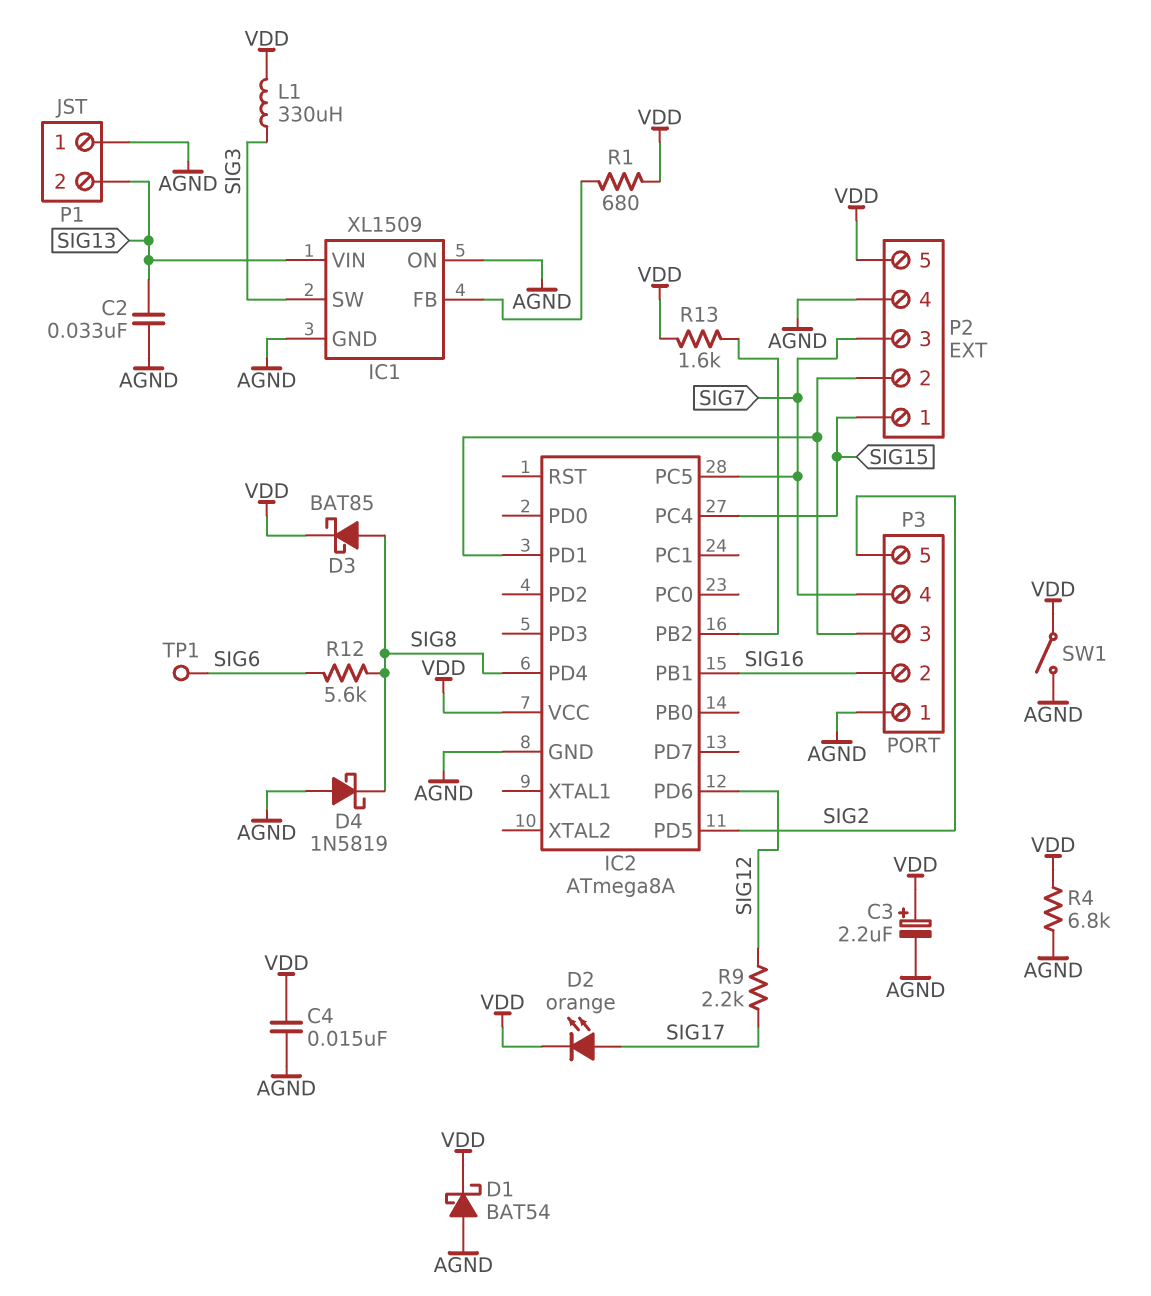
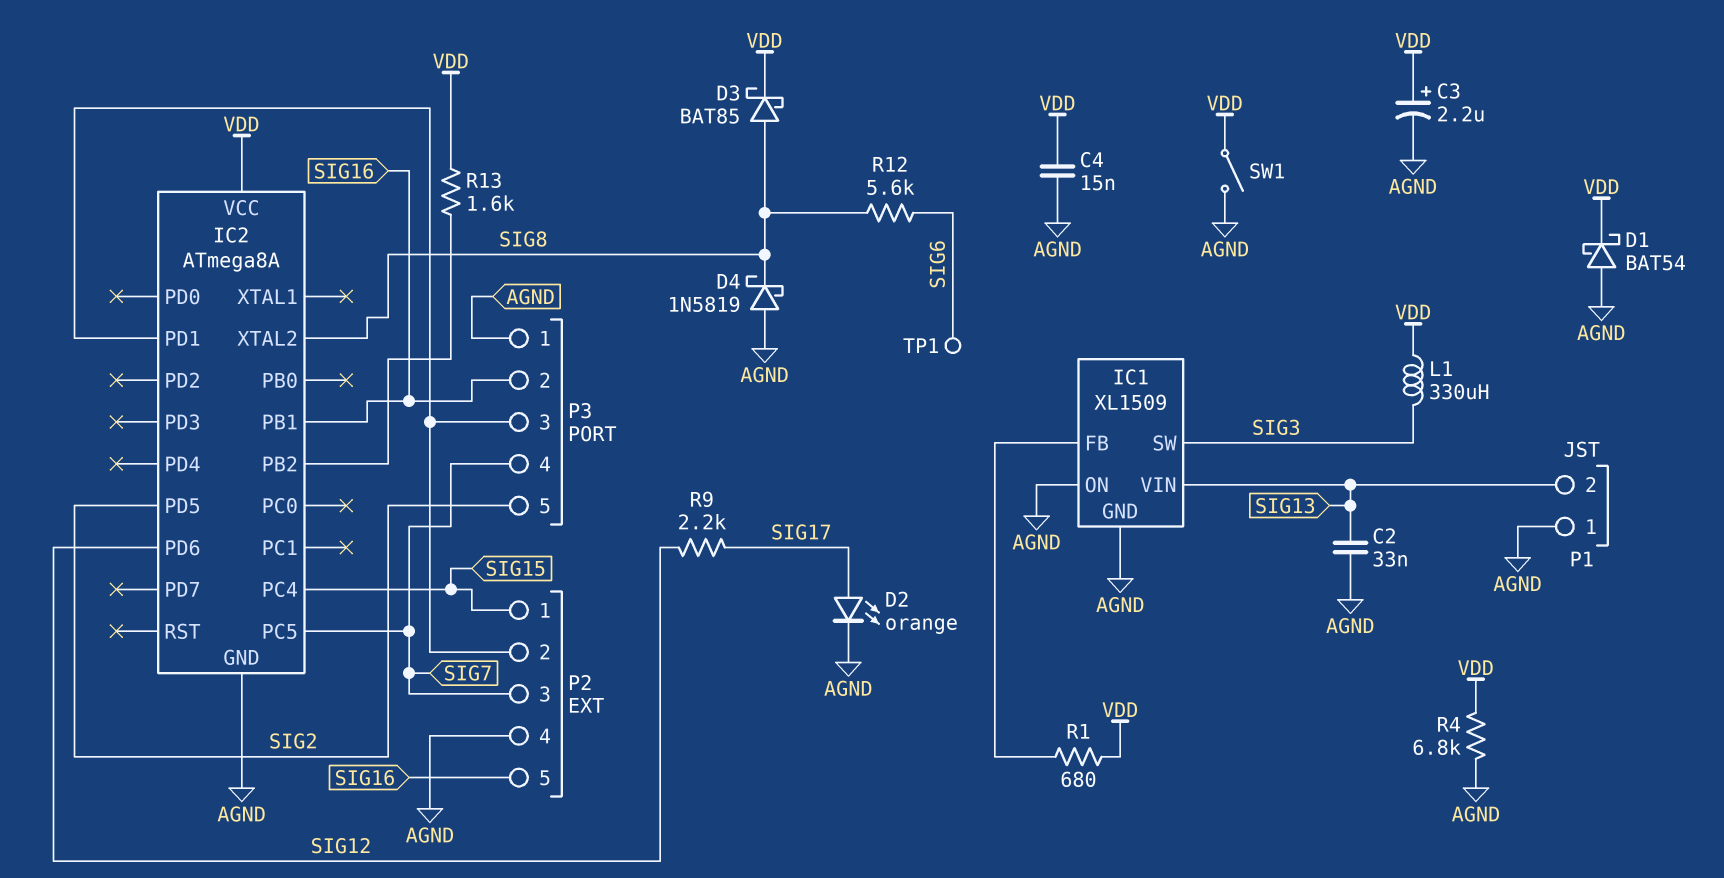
D2: LED orange (A SIG17, K VDD) -> LED orange (A SIG17, K AGND)
IC2 pin PD4: SIG8 -> none
IC2 pin XTAL2: none -> SIG8
P2 pin 5: VDD -> SIG16

